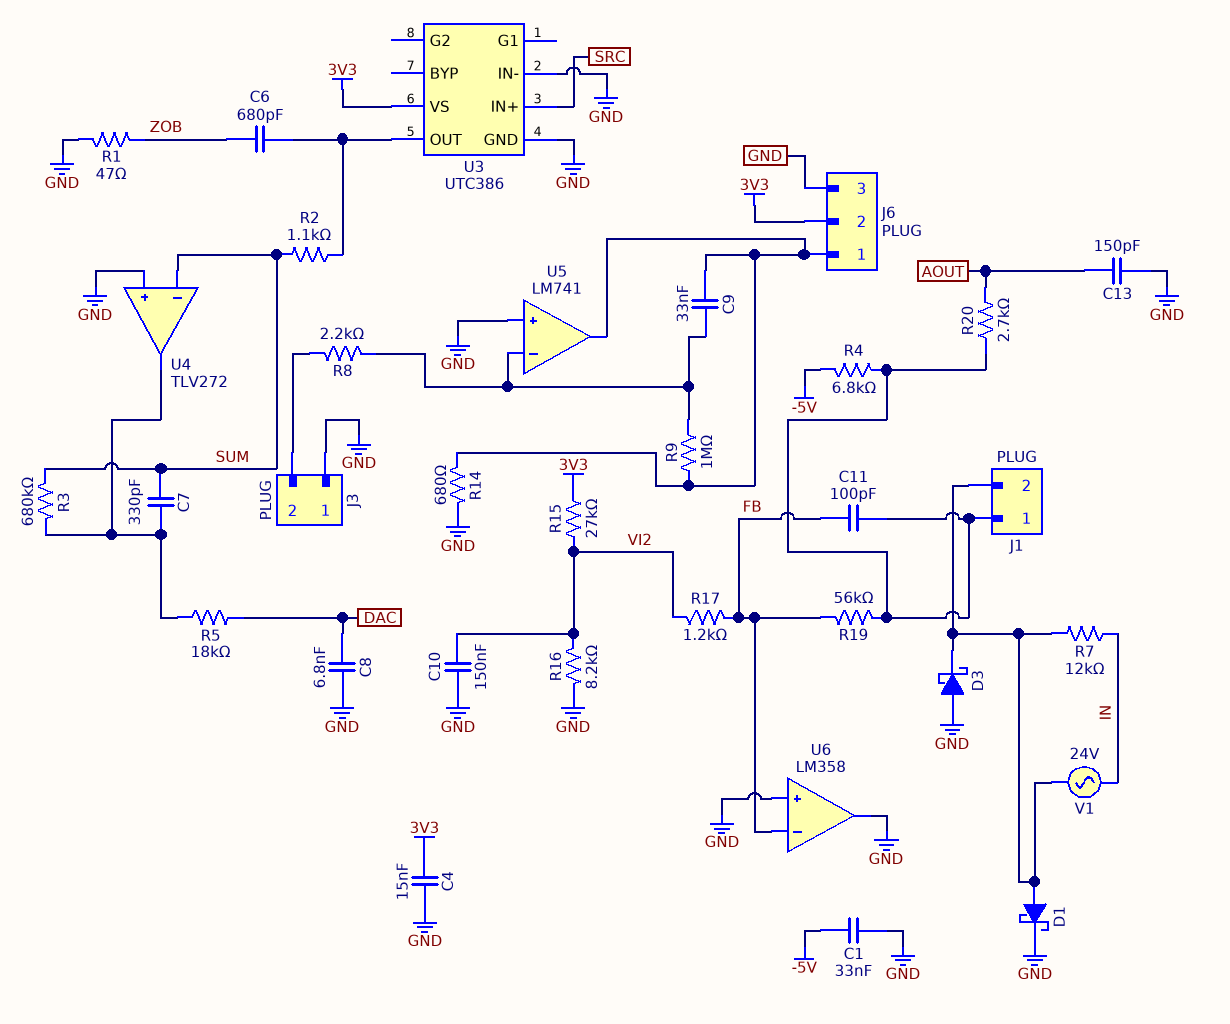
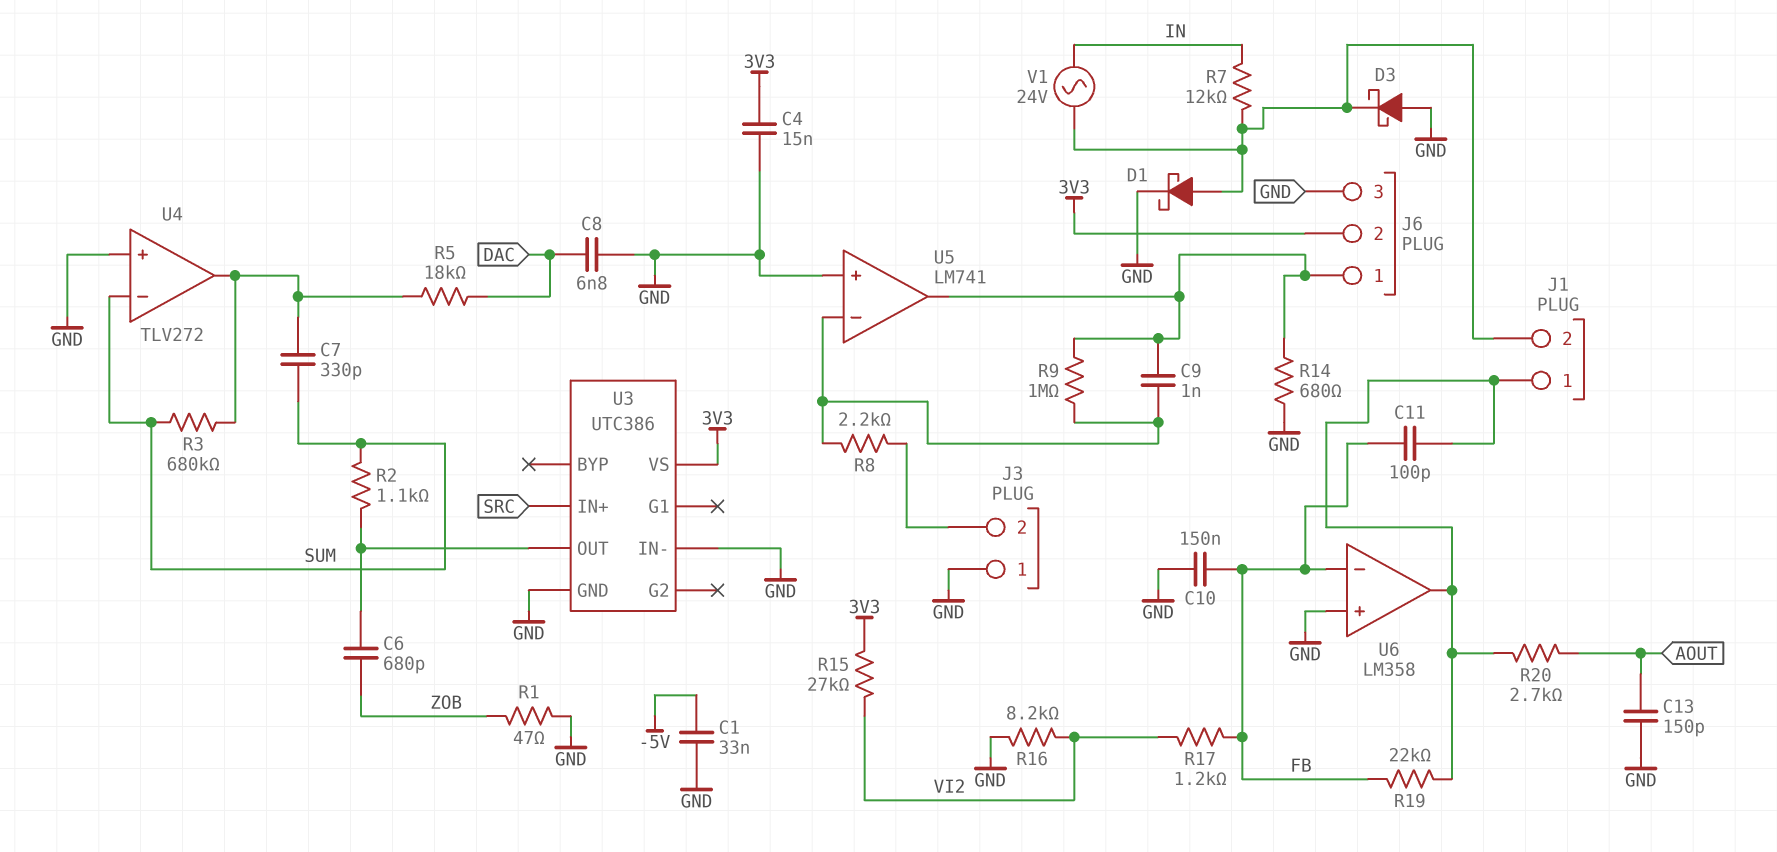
C9: 33nF (J6/1, U5/in-) -> 1nF (J6/1, U5/in-)
C10: 150nF (GND, VI2) -> 150nF (FB, GND)
R4: 6.8k (-5V, J1/1) -> none
R19: 56k (FB, J1/1) -> 22k (FB, J1/1)
U6 pin out: GND -> J1/1

